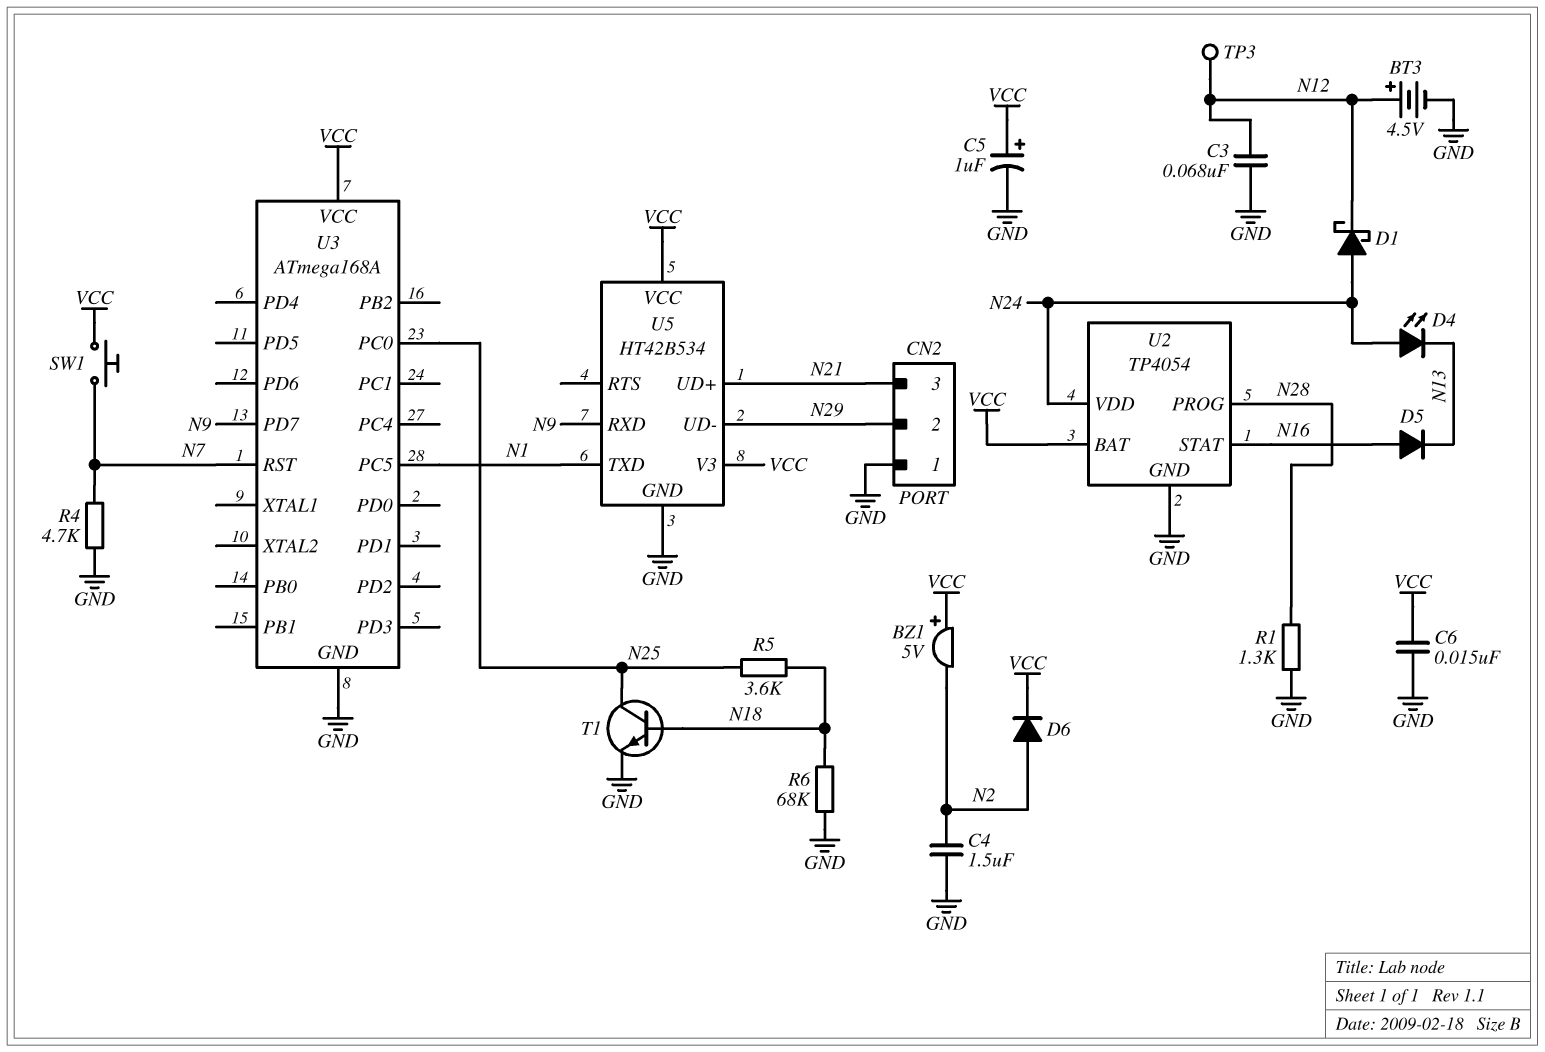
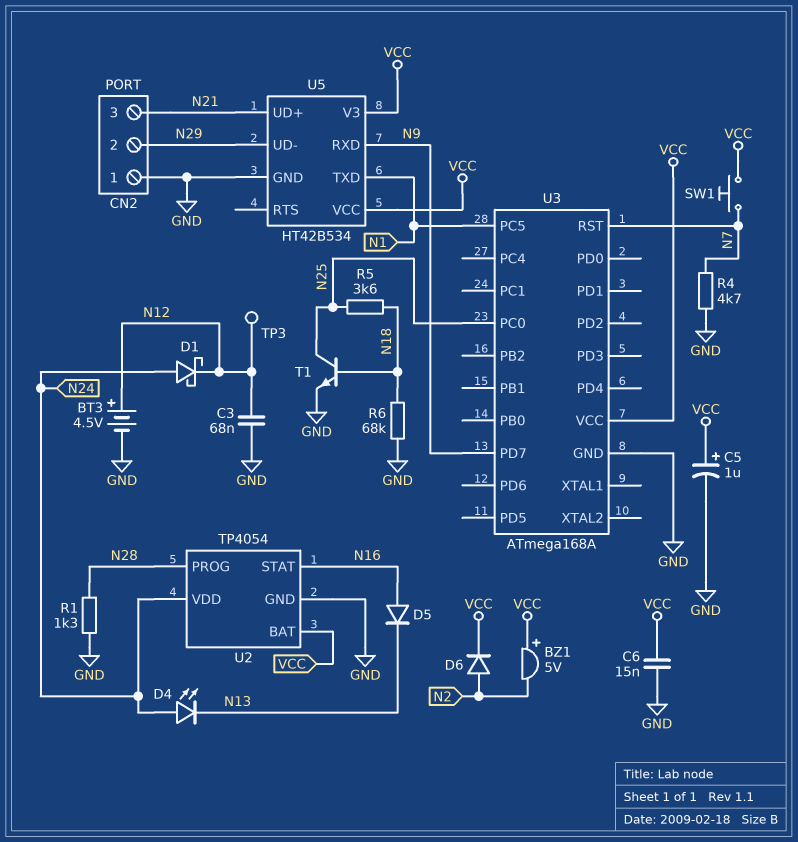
C4: 1.5uF (GND, N2) -> none

